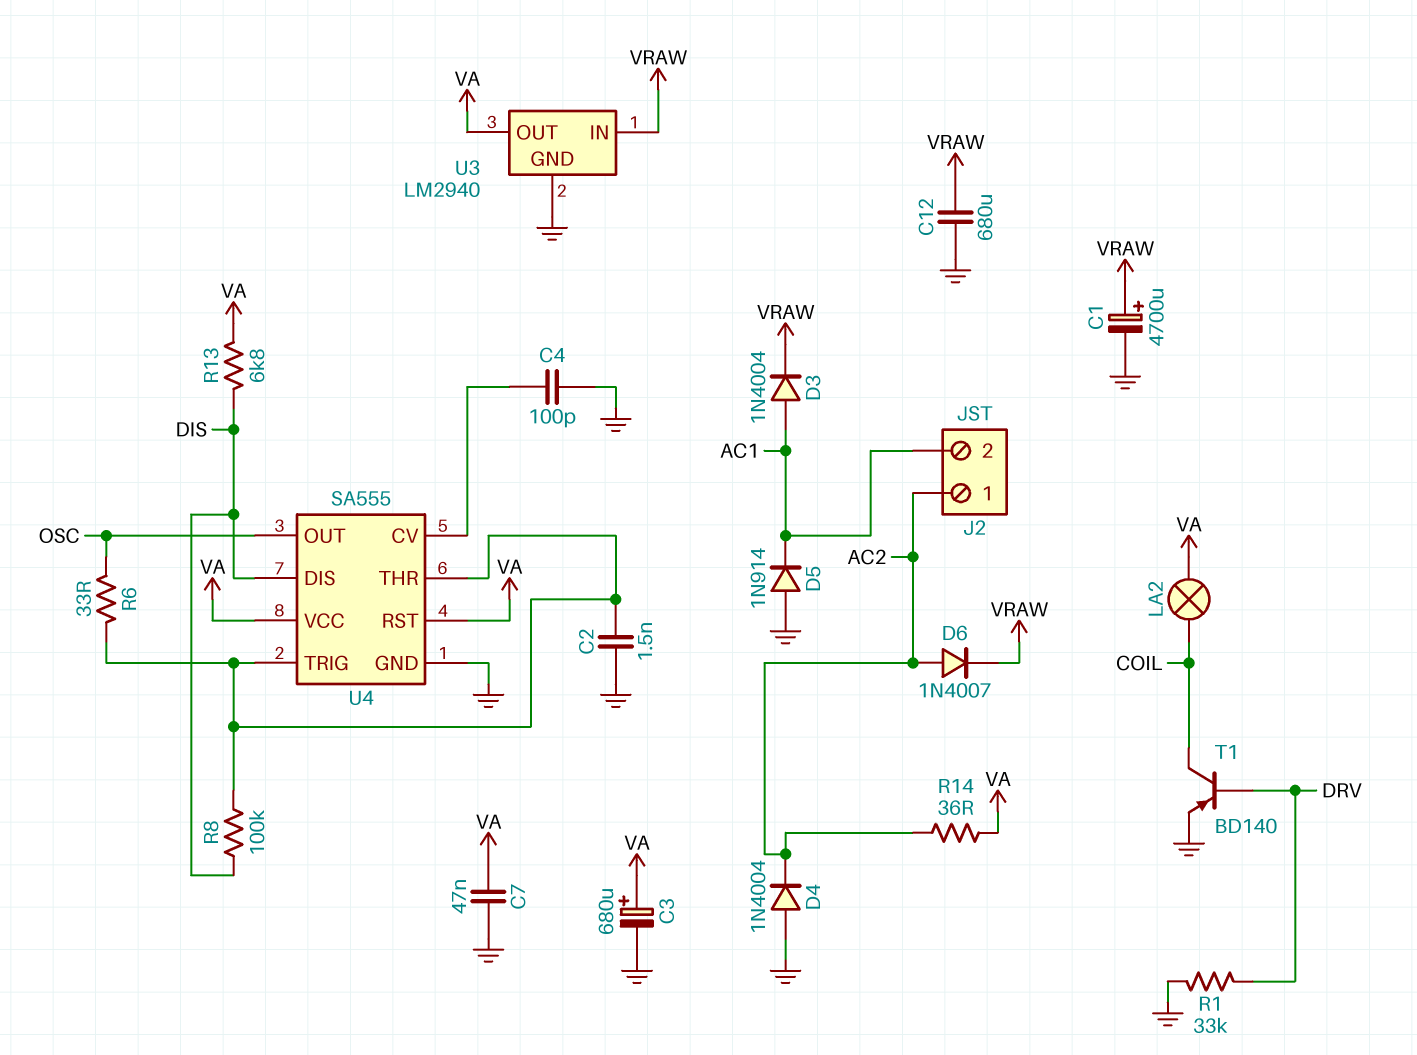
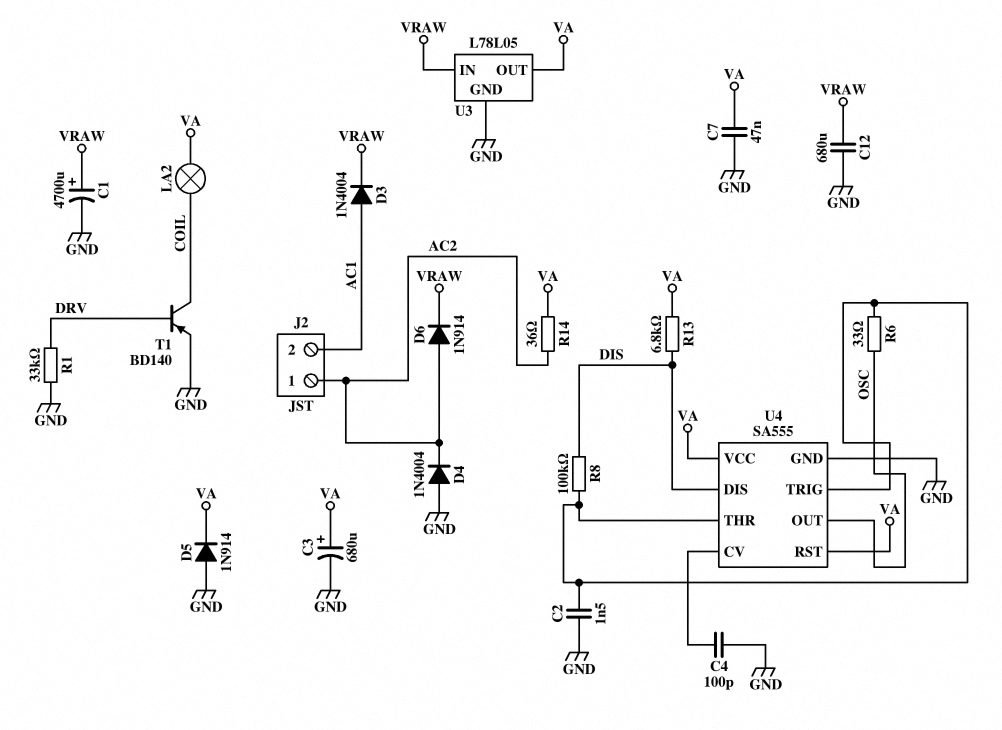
D5: diode 1N914 (A GND, K AC1) -> diode 1N914 (A GND, K VA)
D6: diode 1N4007 (A AC2, K VRAW) -> diode 1N914 (A AC2, K VRAW)
U3: LM2940 -> L78L05

